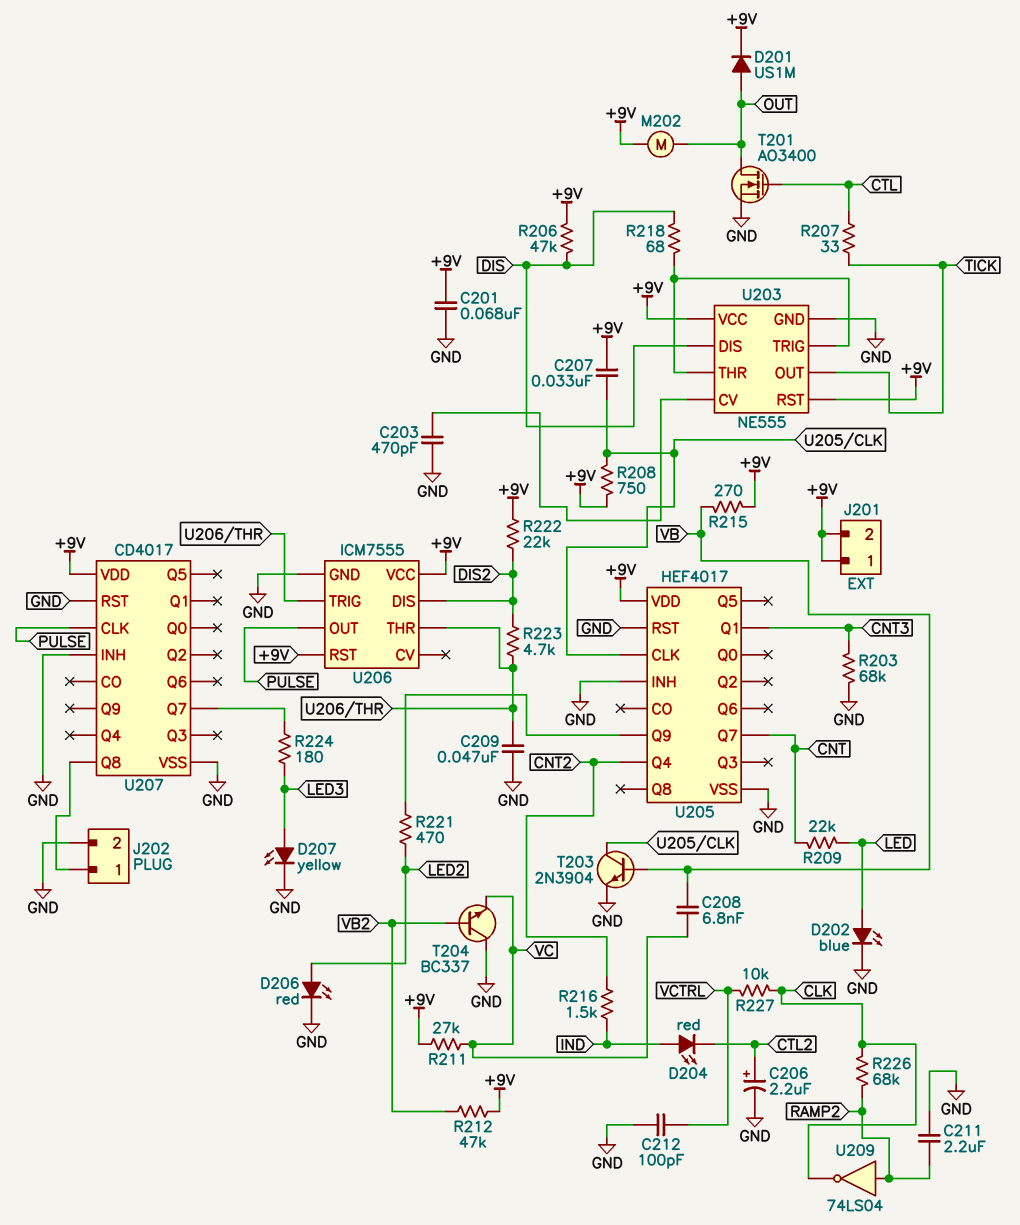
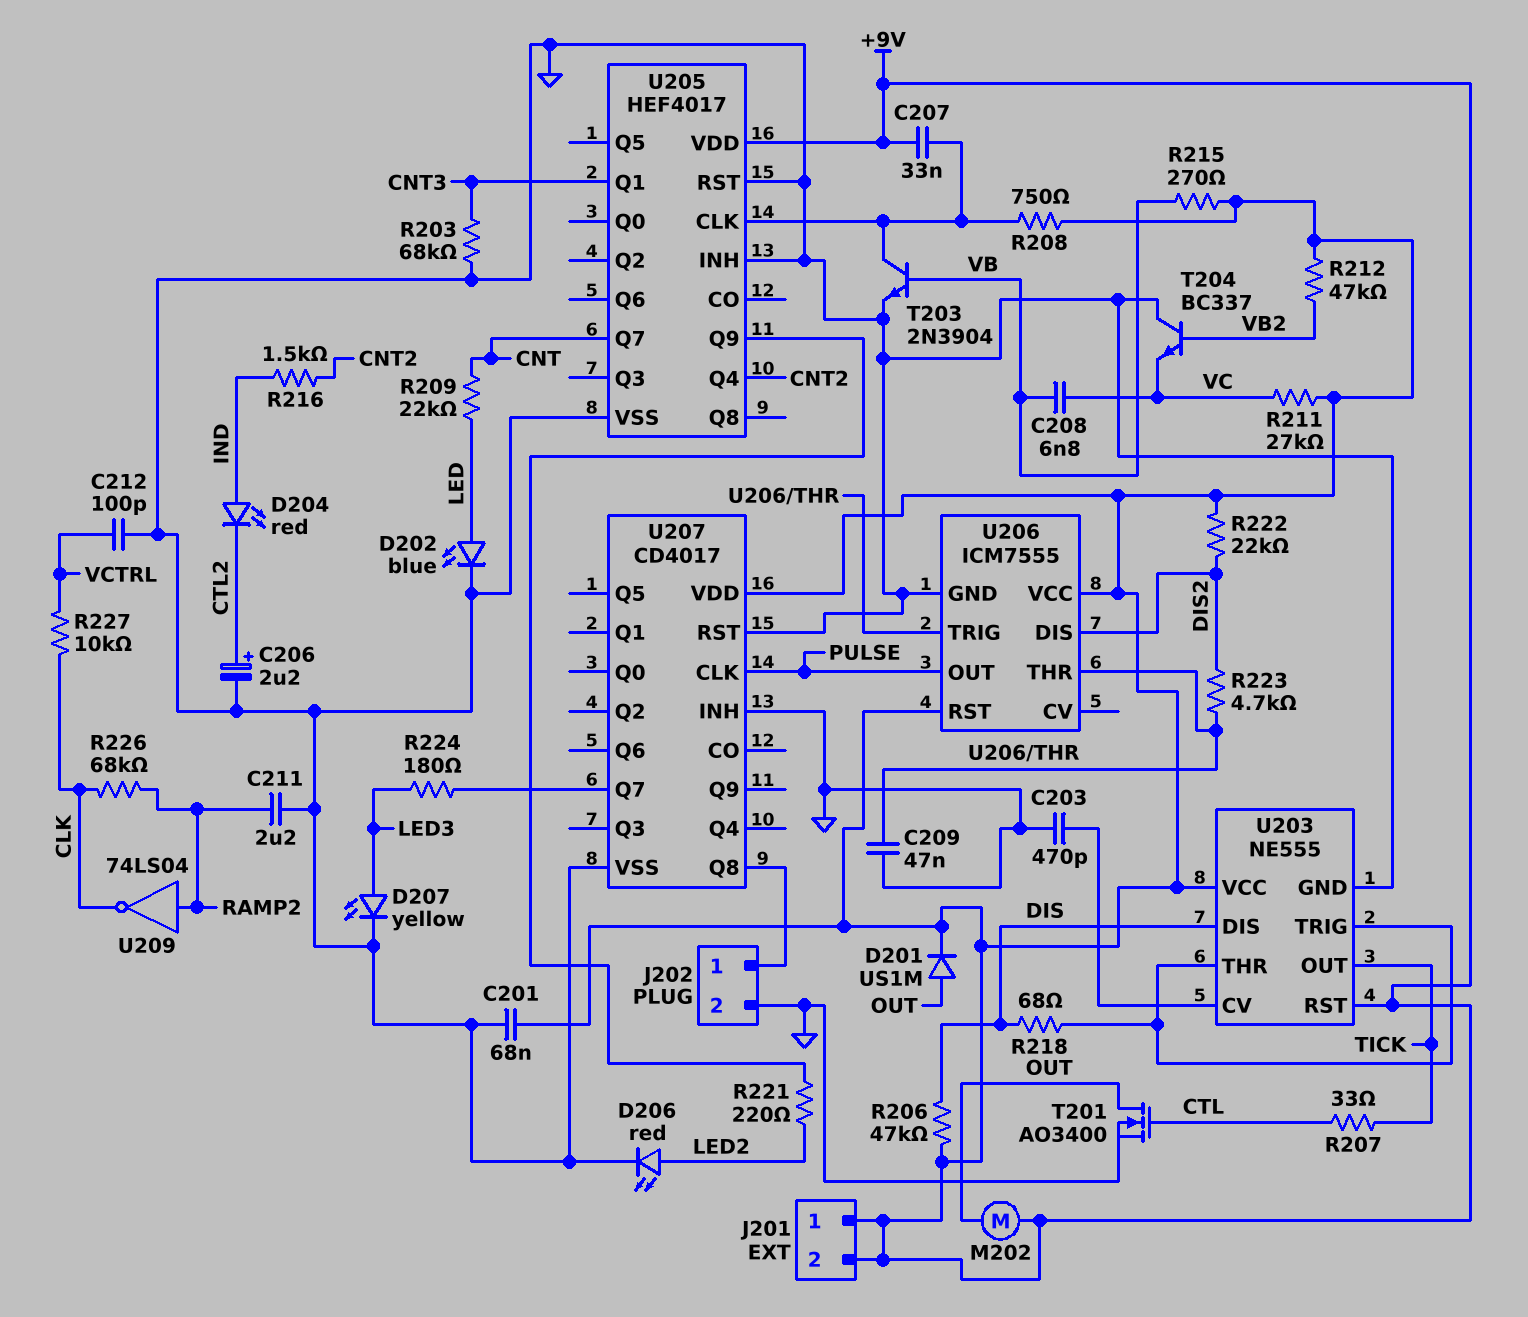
R221: 470 (LED2, U205/Q9) -> 220 (LED2, U205/Q9)

